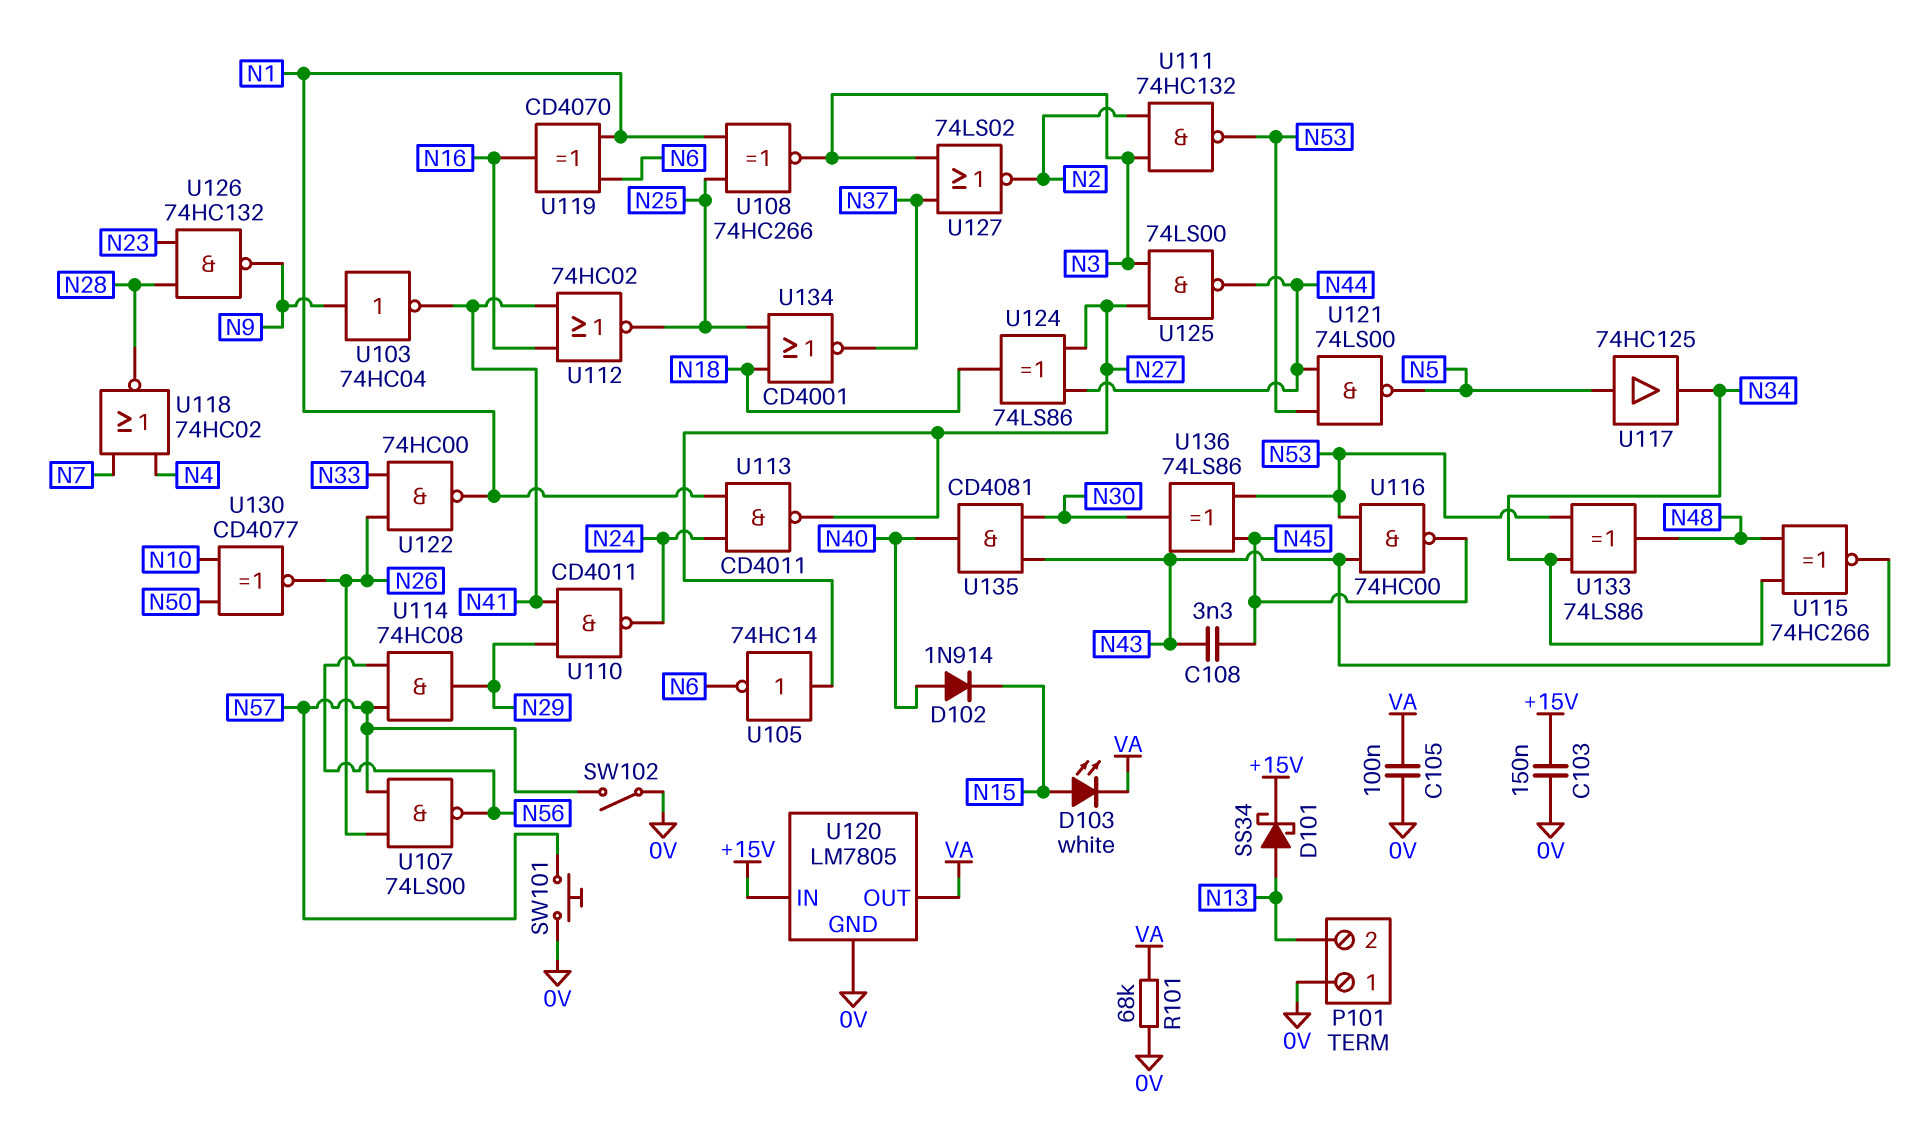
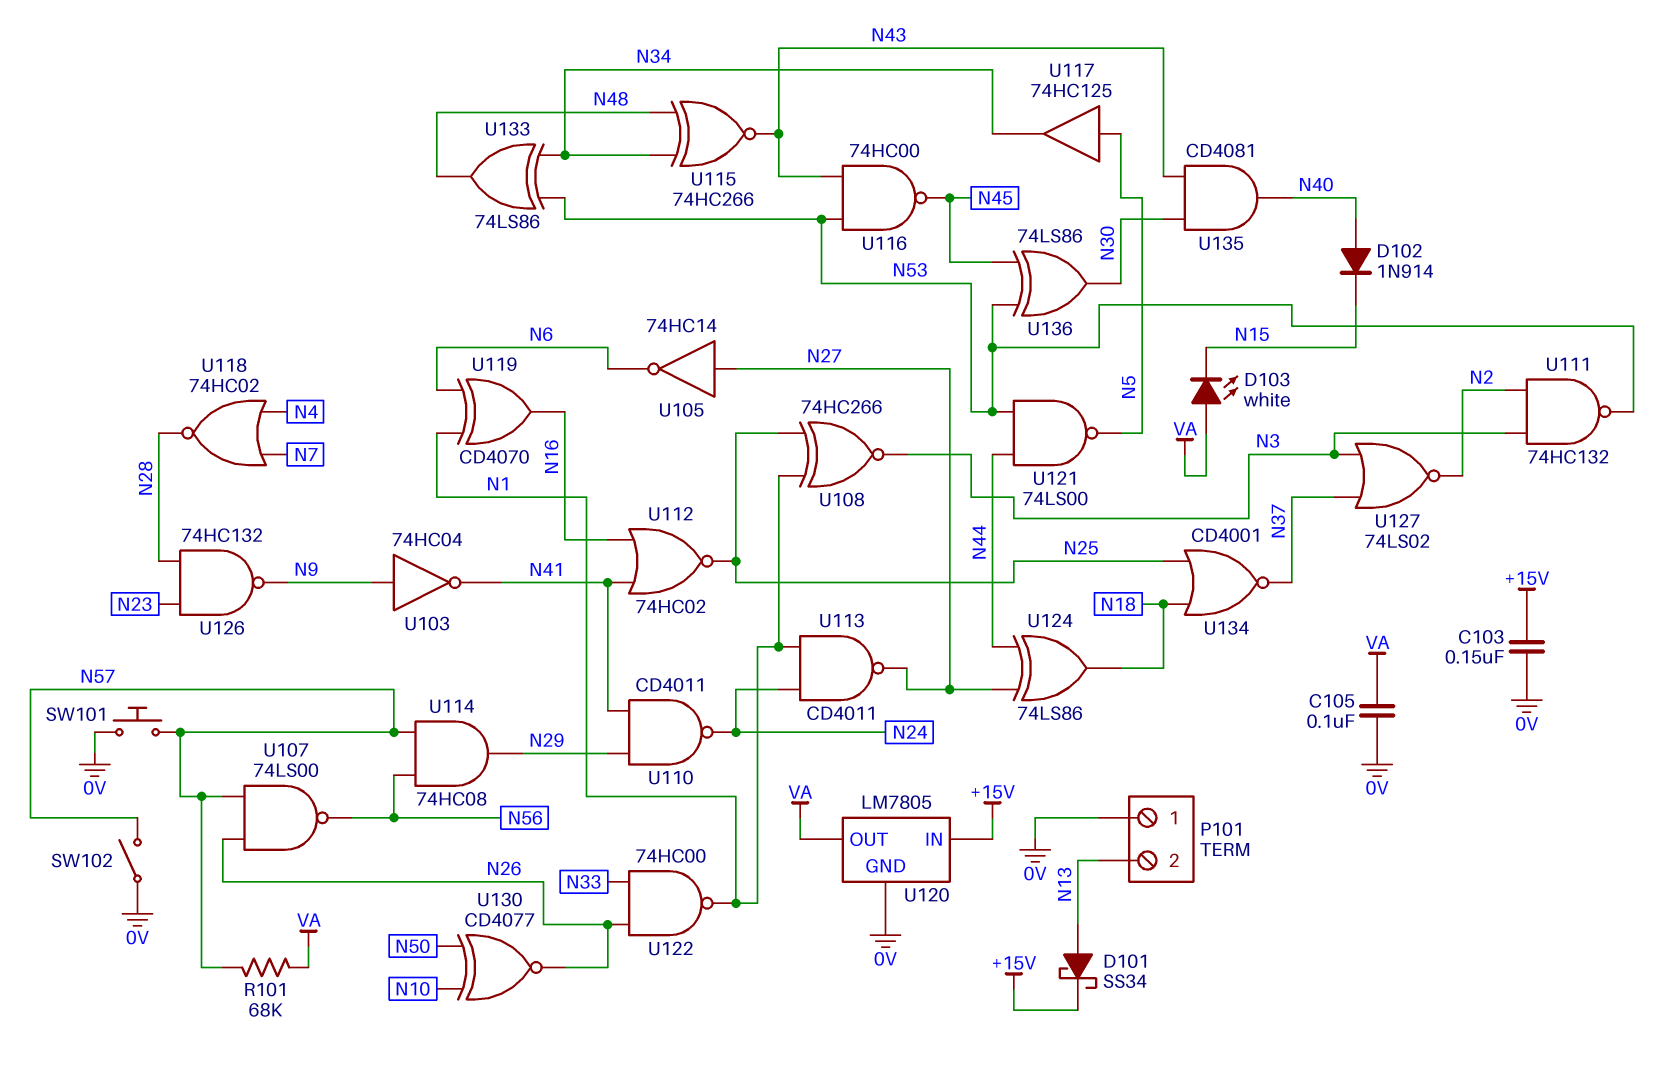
C108: 3.3nF (N43, N45) -> none
D103: LED white (A N15, K VA) -> LED white (A VA, K N15)
R101: 68k (0V, VA) -> 68k (N57, VA)
U125: NAND 74LS00 (in N3, in N27, out N44) -> none

